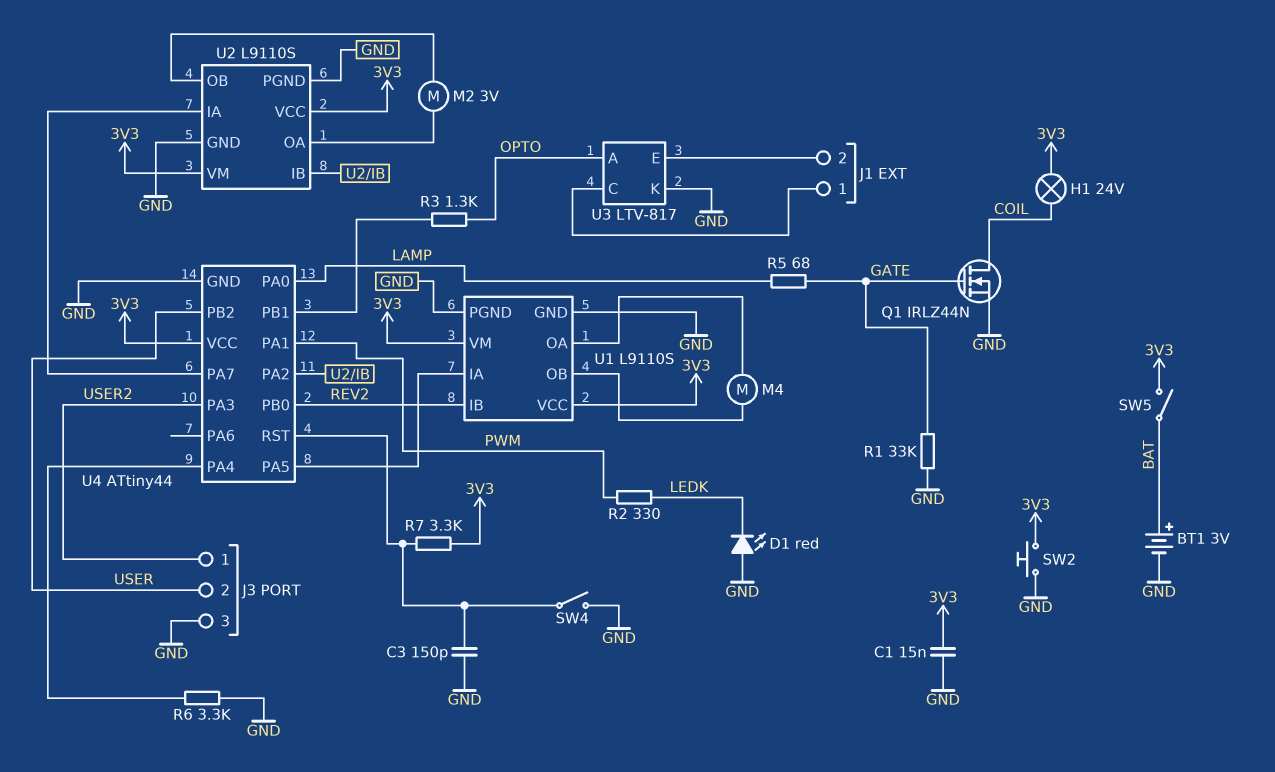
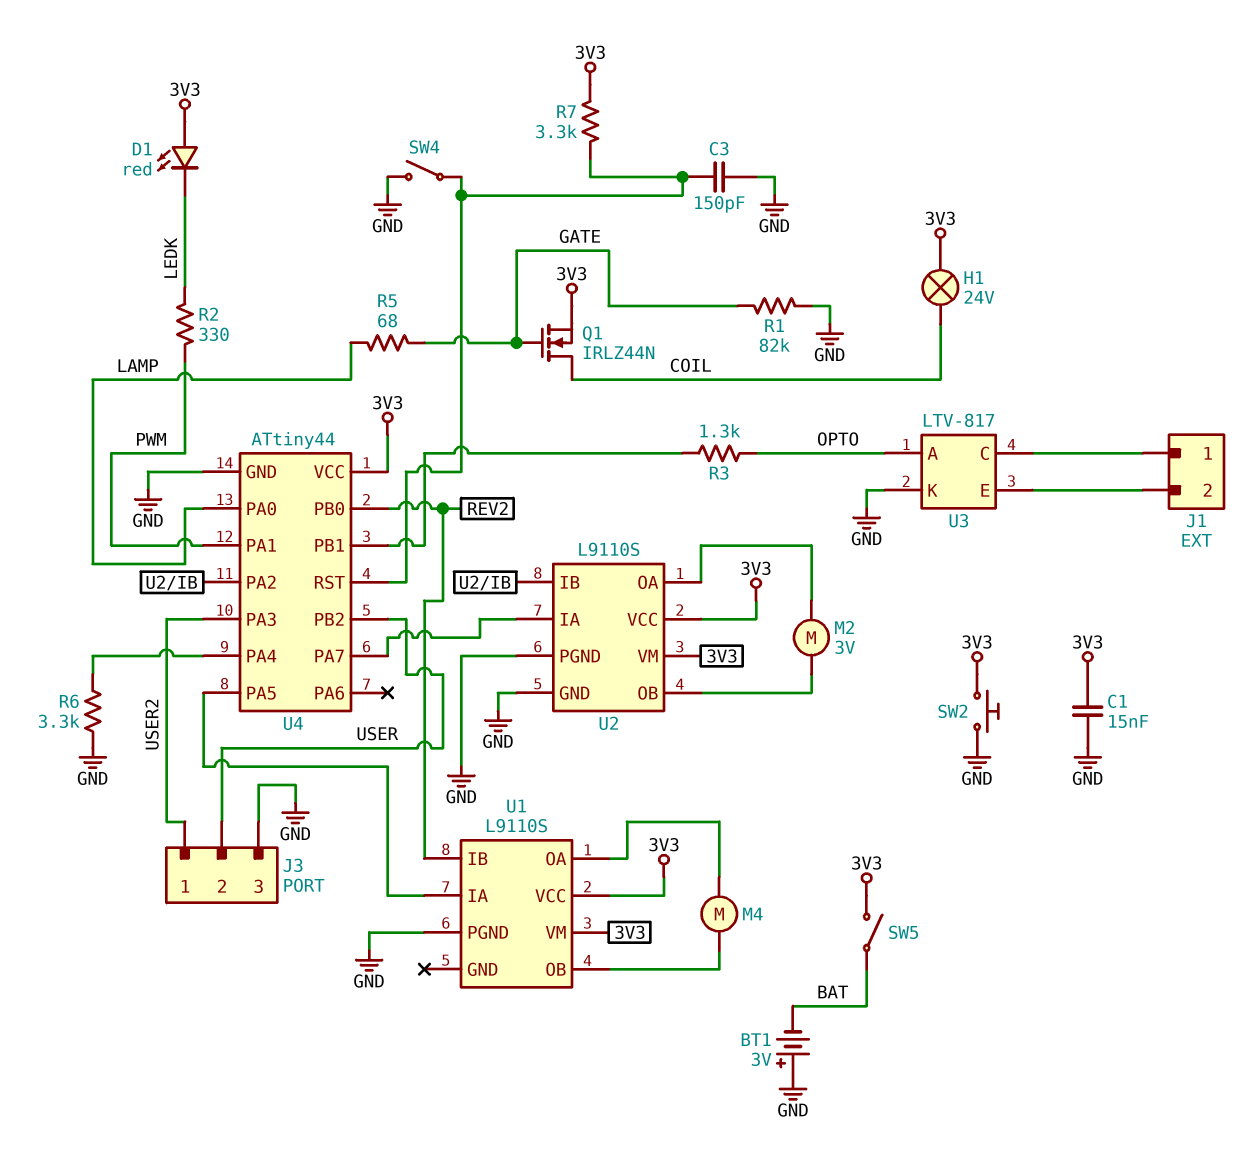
BT1: 3V (plus BAT, minus GND) -> 3V (plus GND, minus BAT)
D1: LED red (A GND, K LEDK) -> LED red (A 3V3, K LEDK)
Q1: NMOS IRLZ44N (G GATE, D COIL, S GND) -> NMOS IRLZ44N (G GATE, D COIL, S 3V3)
R1: 33k (GATE, GND) -> 82k (GATE, GND)
U1 pin GND: GND -> none

